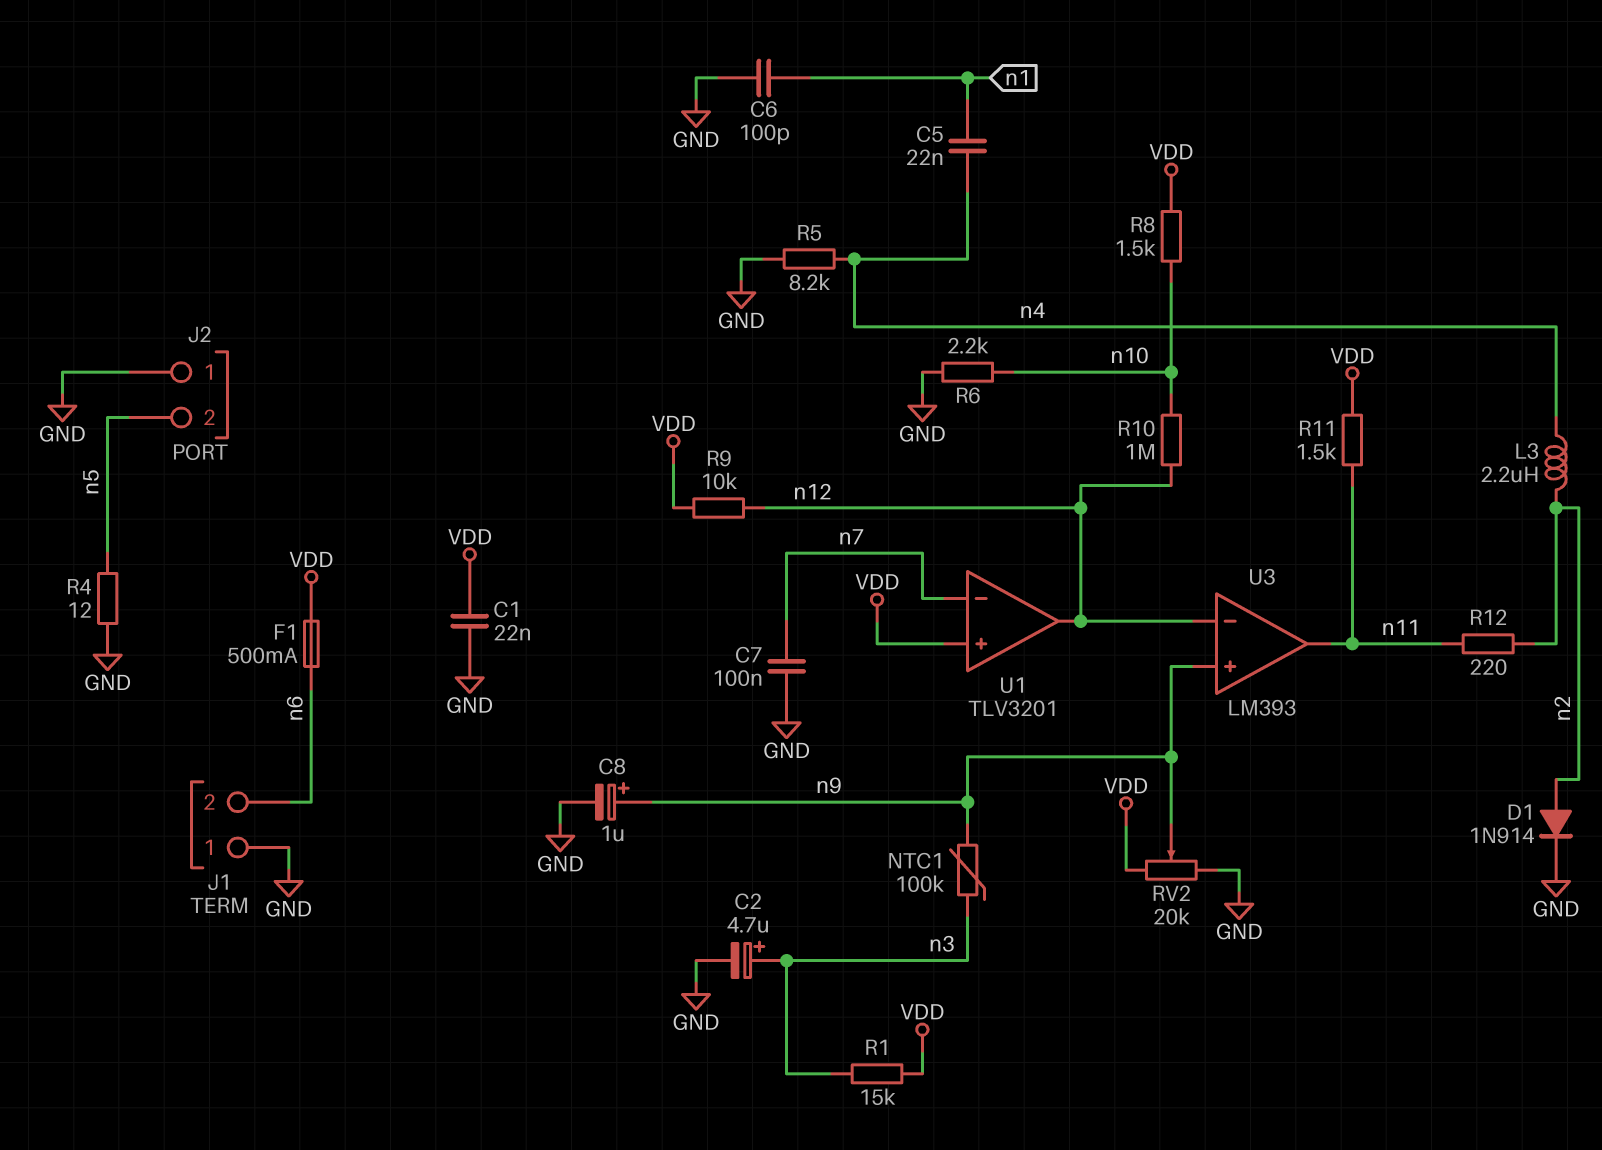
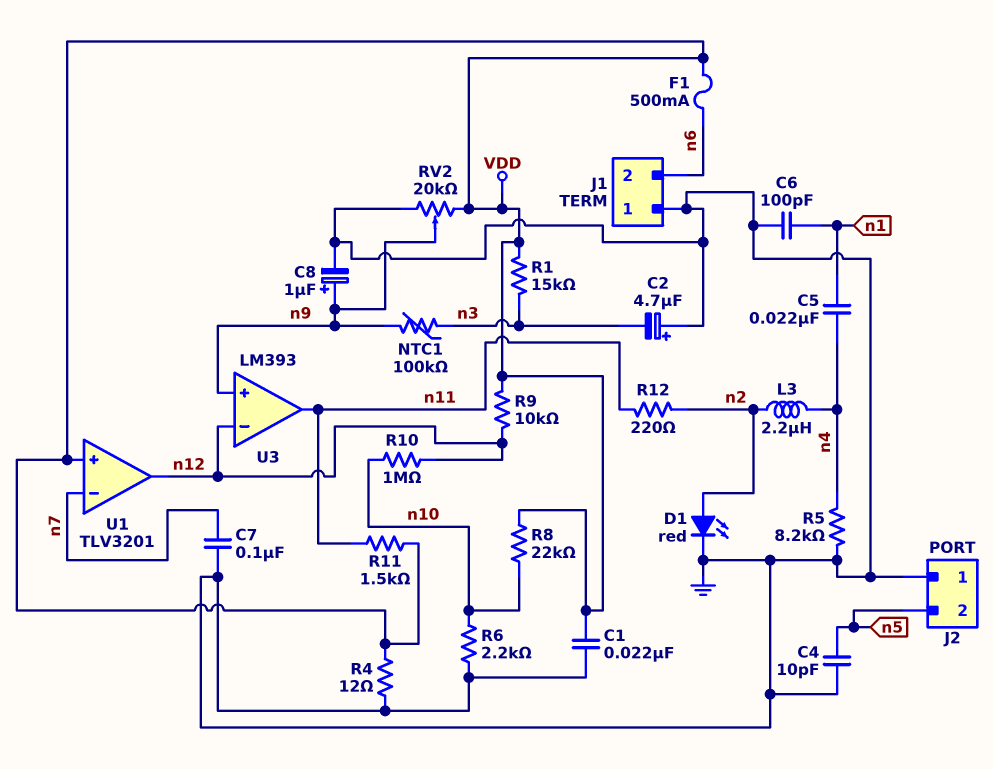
C2: 4.7uF (plus n3, minus GND) -> 4.7uF (plus GND, minus n3)
C4: none -> 10pF (GND, n5)
D1: diode 1N914 (A n2, K GND) -> LED red (A n2, K GND)
R4: 12 (GND, n5) -> 12 (GND, VDD)
R8: 1.5k (VDD, n10) -> 22k (VDD, n10)

